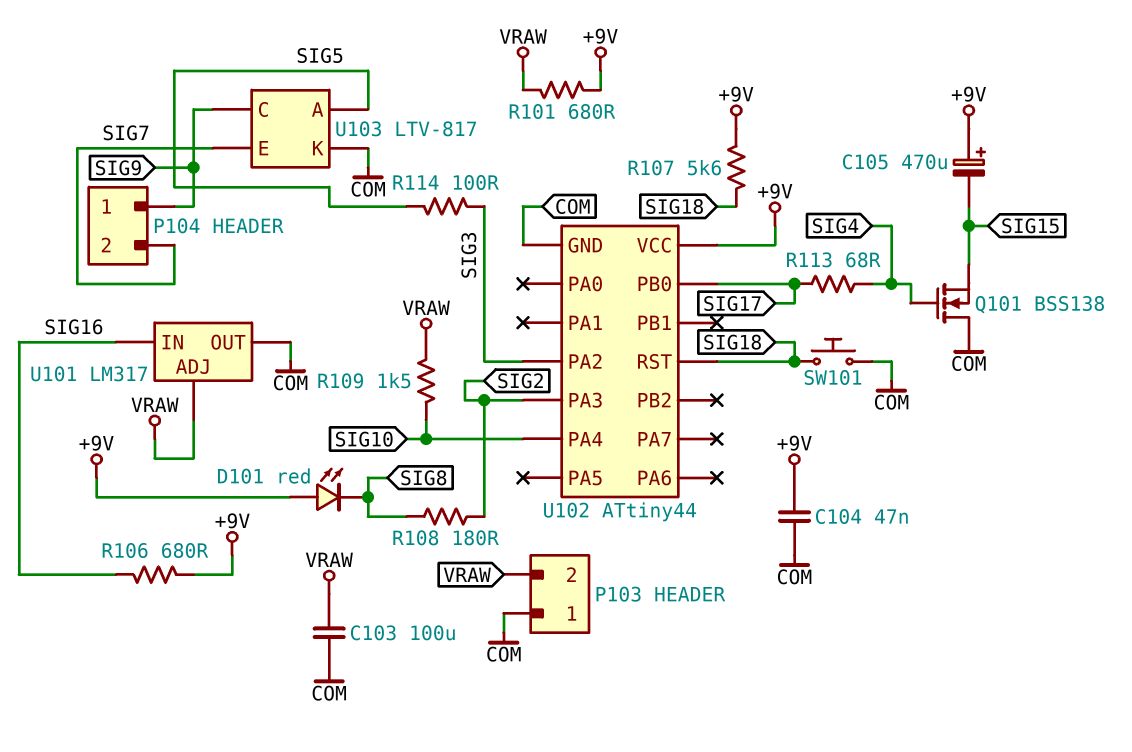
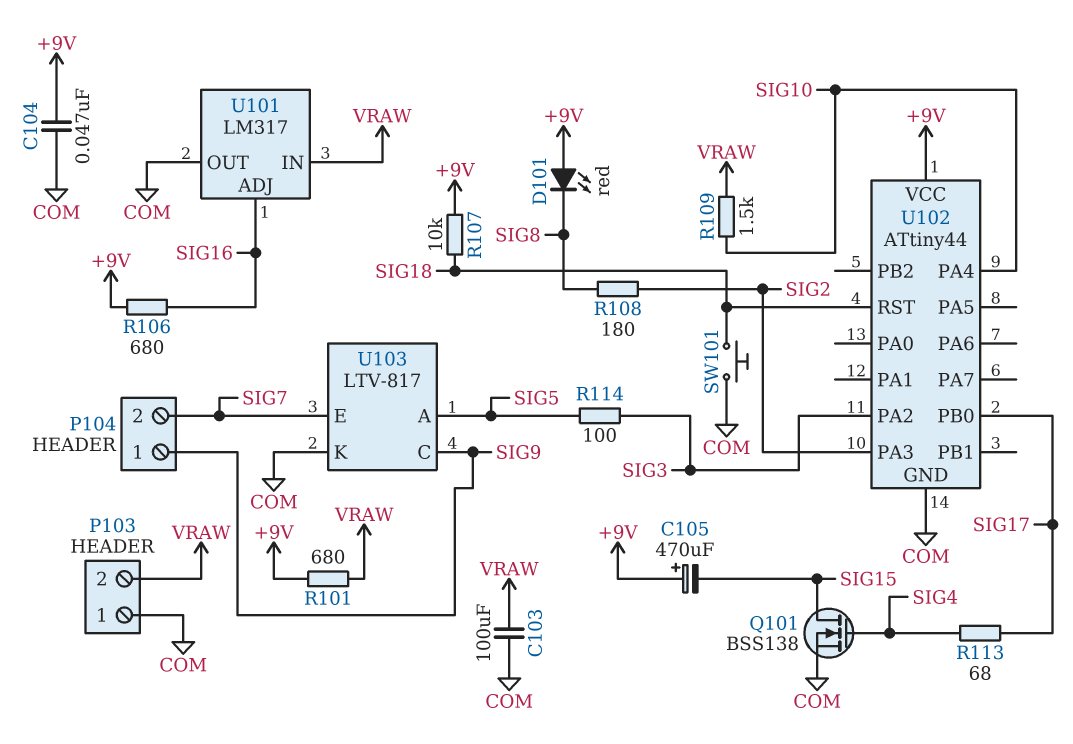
Q101: NMOS BSS138 (G SIG4, D COM, S SIG15) -> NMOS BSS138 (G SIG4, D SIG15, S COM)
R107: 5.6k (+9V, SIG18) -> 10k (+9V, SIG18)
U101 pin ADJ: VRAW -> SIG16
U101 pin IN: SIG16 -> VRAW

